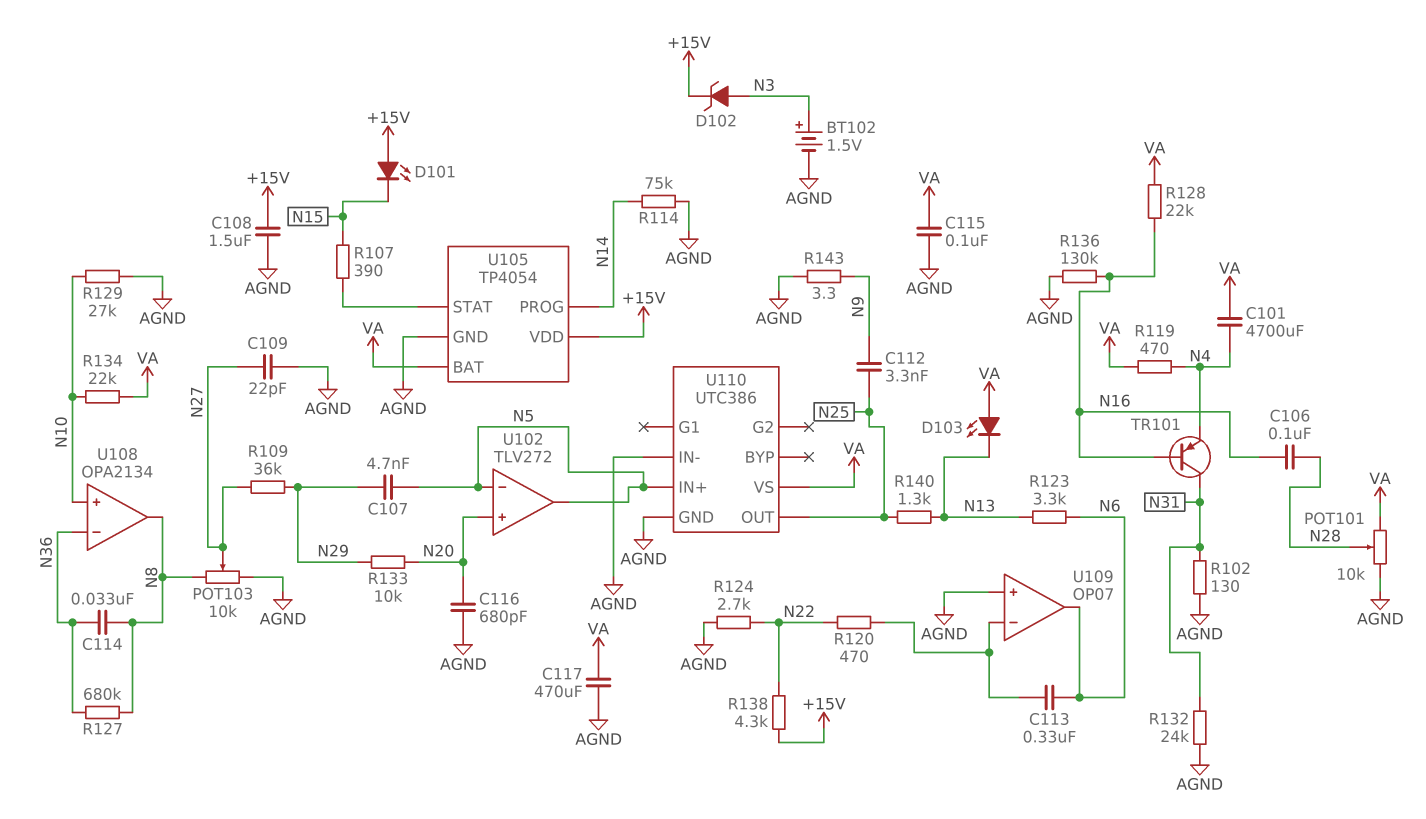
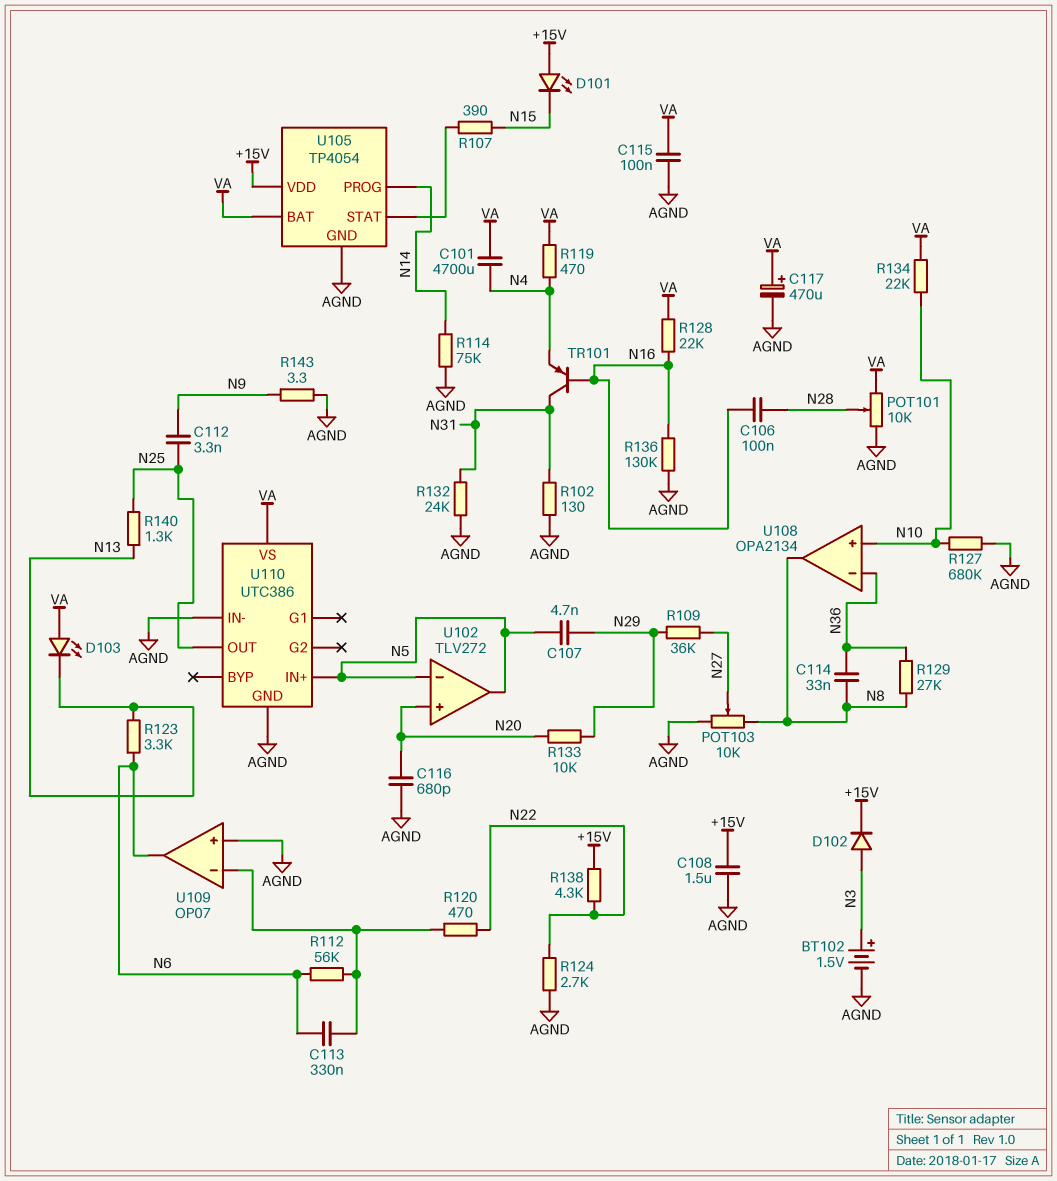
C109: 22pF (AGND, N27) -> none
C117: 470uF (AGND, VA) -> 470uF (plus VA, minus AGND)
D102: zener (A N3, K +15V) -> diode (A N3, K +15V)
R112: none -> 56k (N6, U109/in-)
R127: 680k (N8, N36) -> 680k (AGND, N10)
R129: 27k (AGND, N10) -> 27k (N8, N36)

